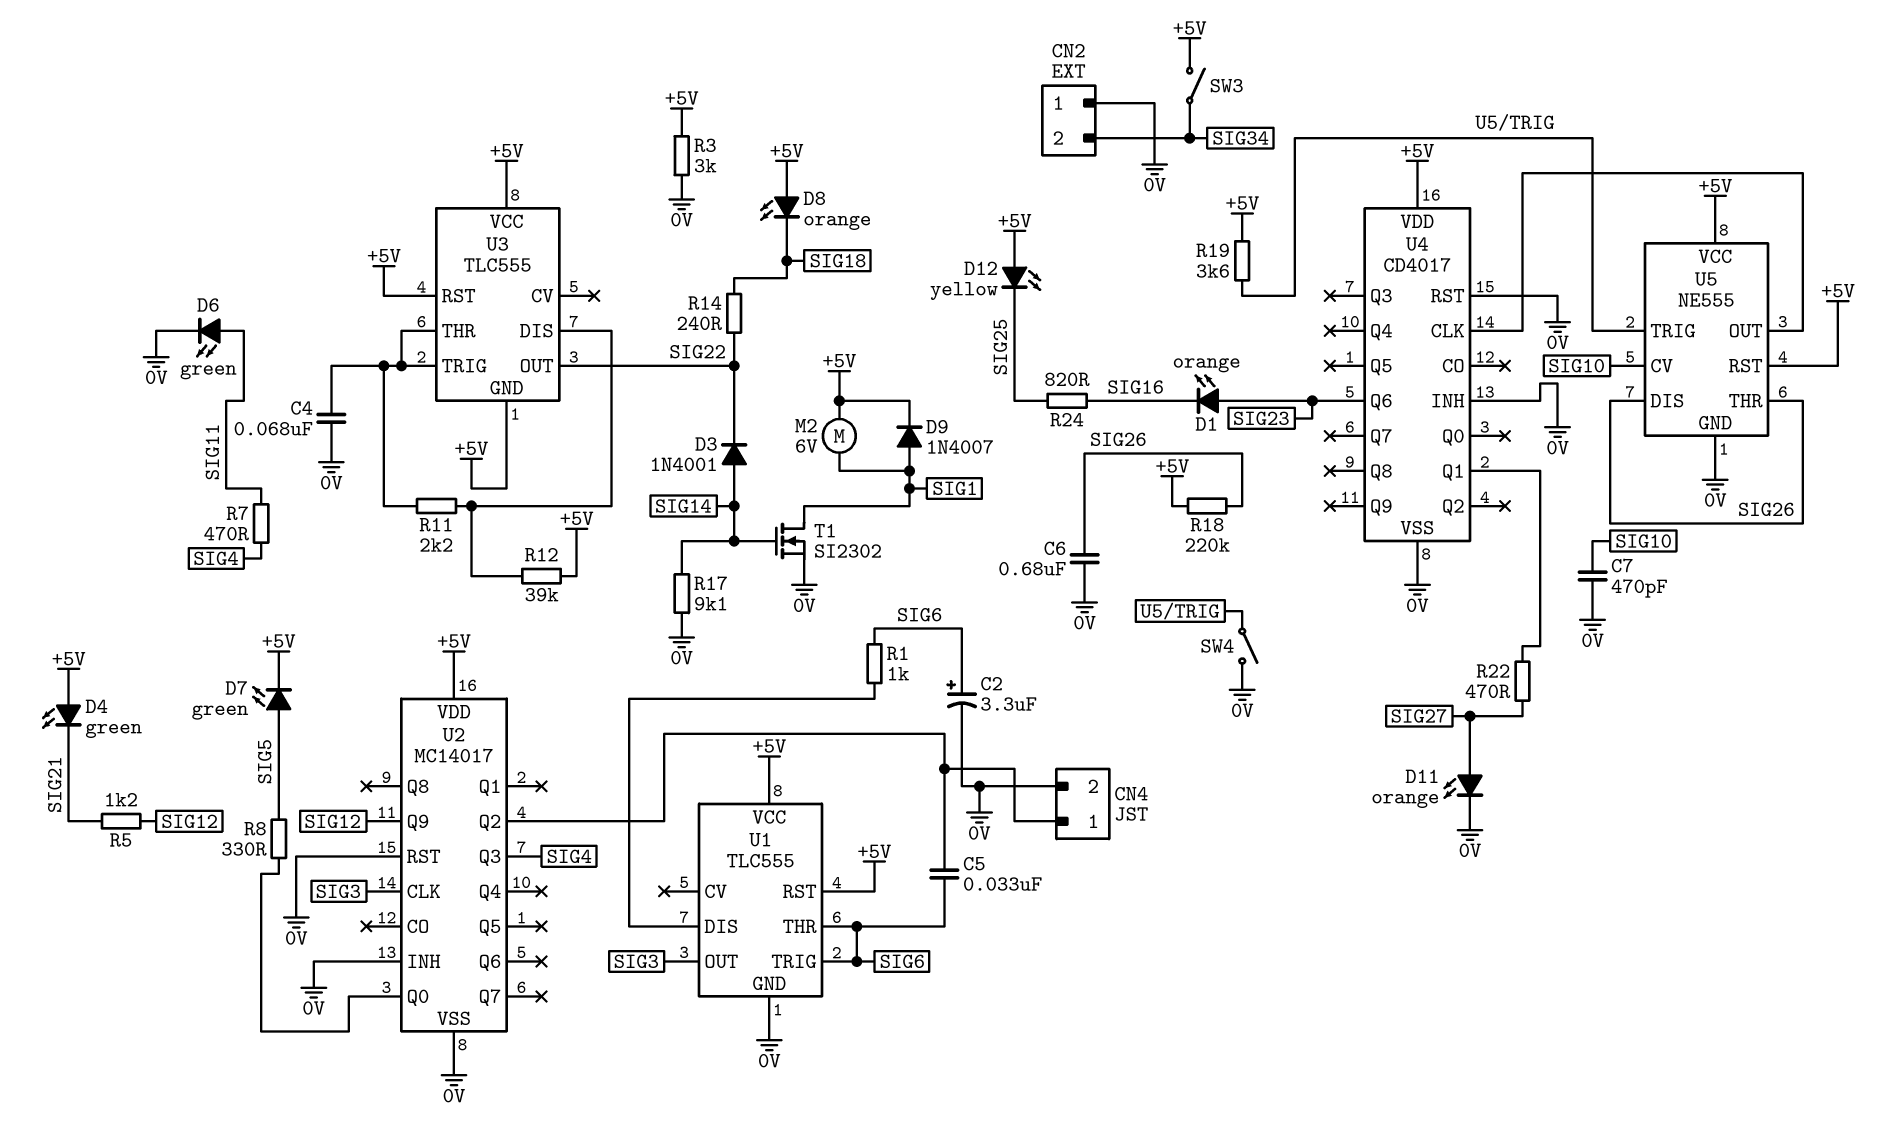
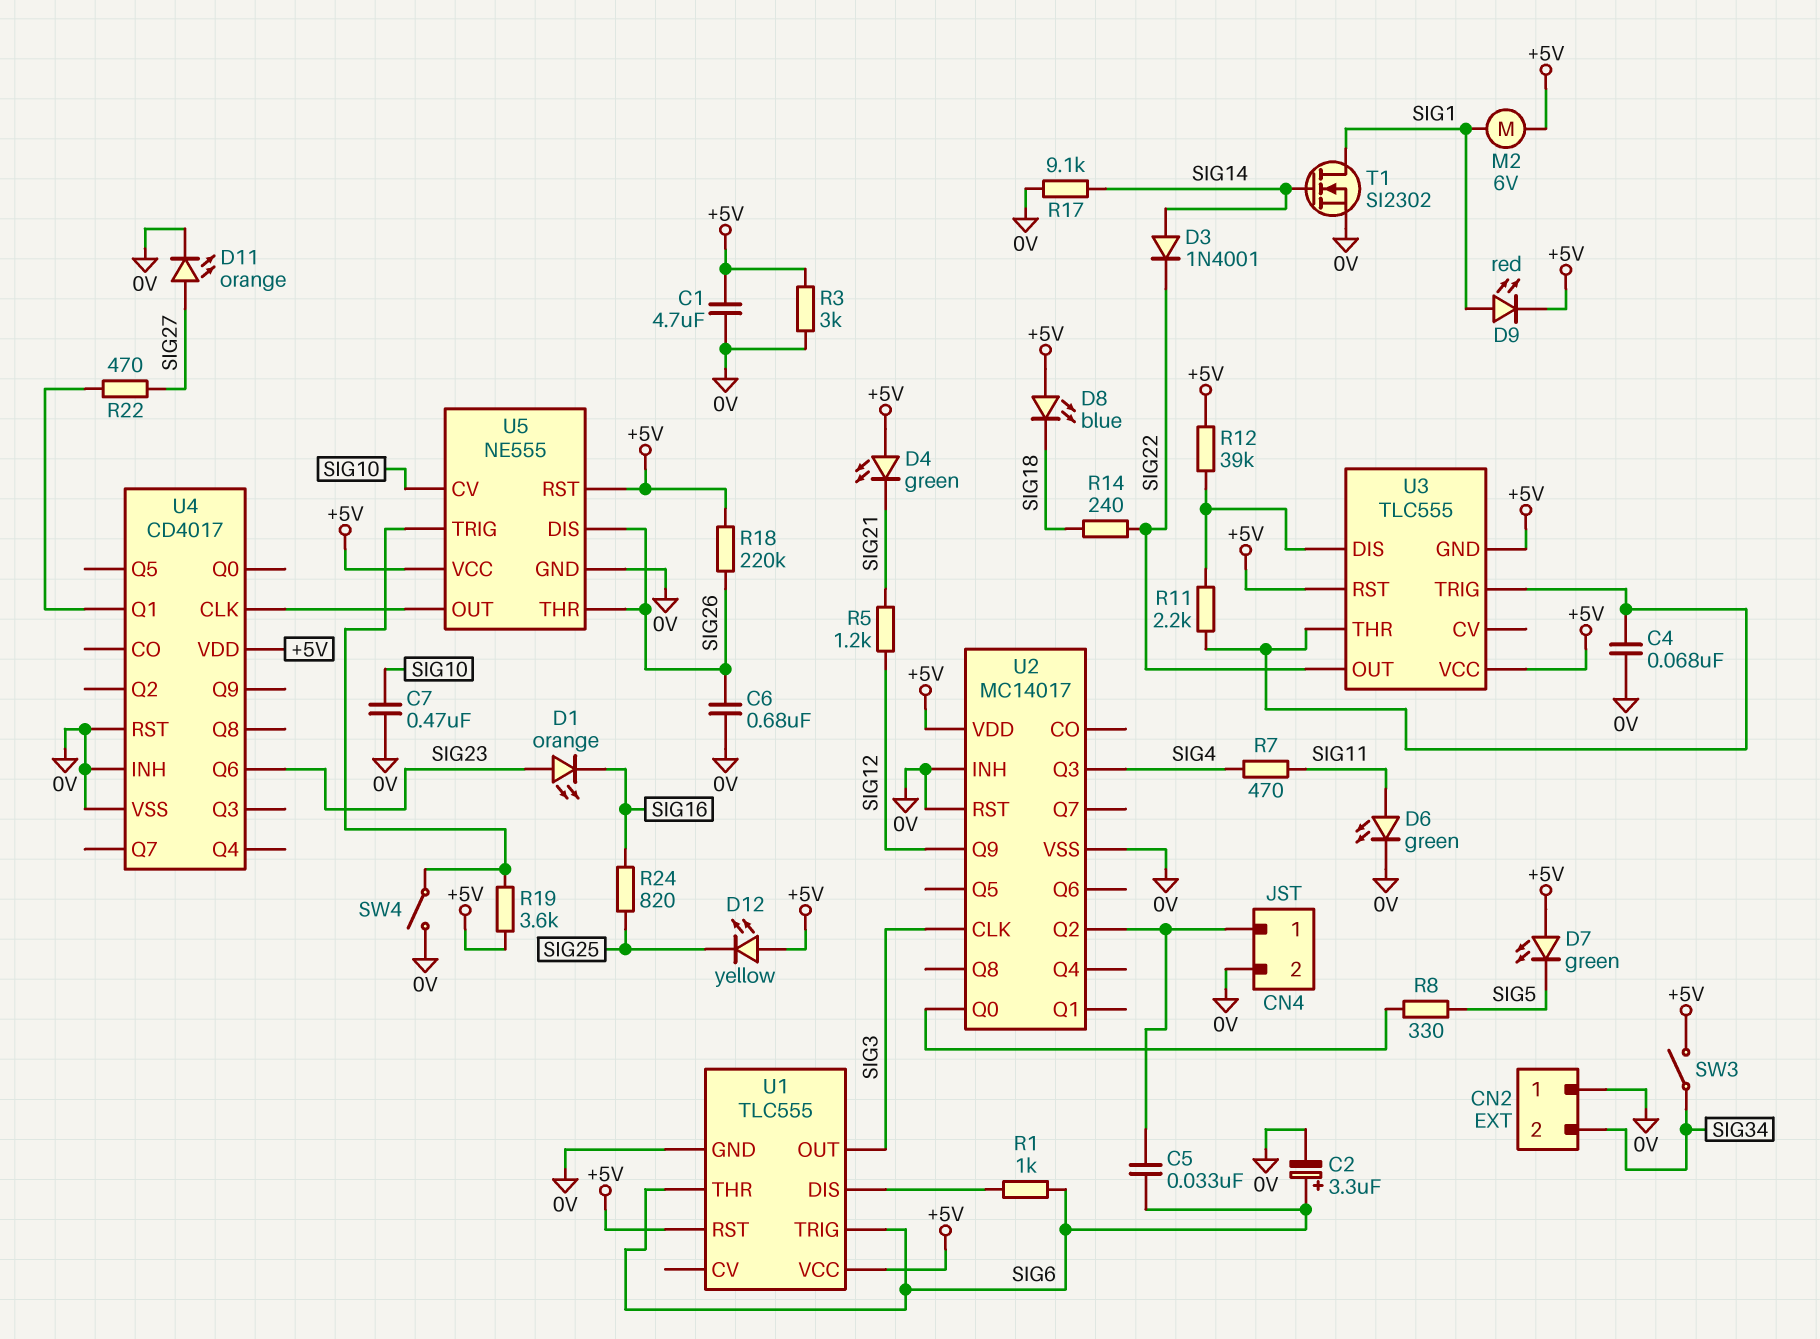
C1: none -> 4.7uF (+5V, 0V)
C7: 470pF (0V, SIG10) -> 470nF (0V, SIG10)
D7: LED green (A SIG5, K +5V) -> LED green (A +5V, K SIG5)
D8: LED orange (A +5V, K SIG18) -> LED blue (A +5V, K SIG18)
D9: diode 1N4007 (A SIG1, K +5V) -> LED red (A SIG1, K +5V)

